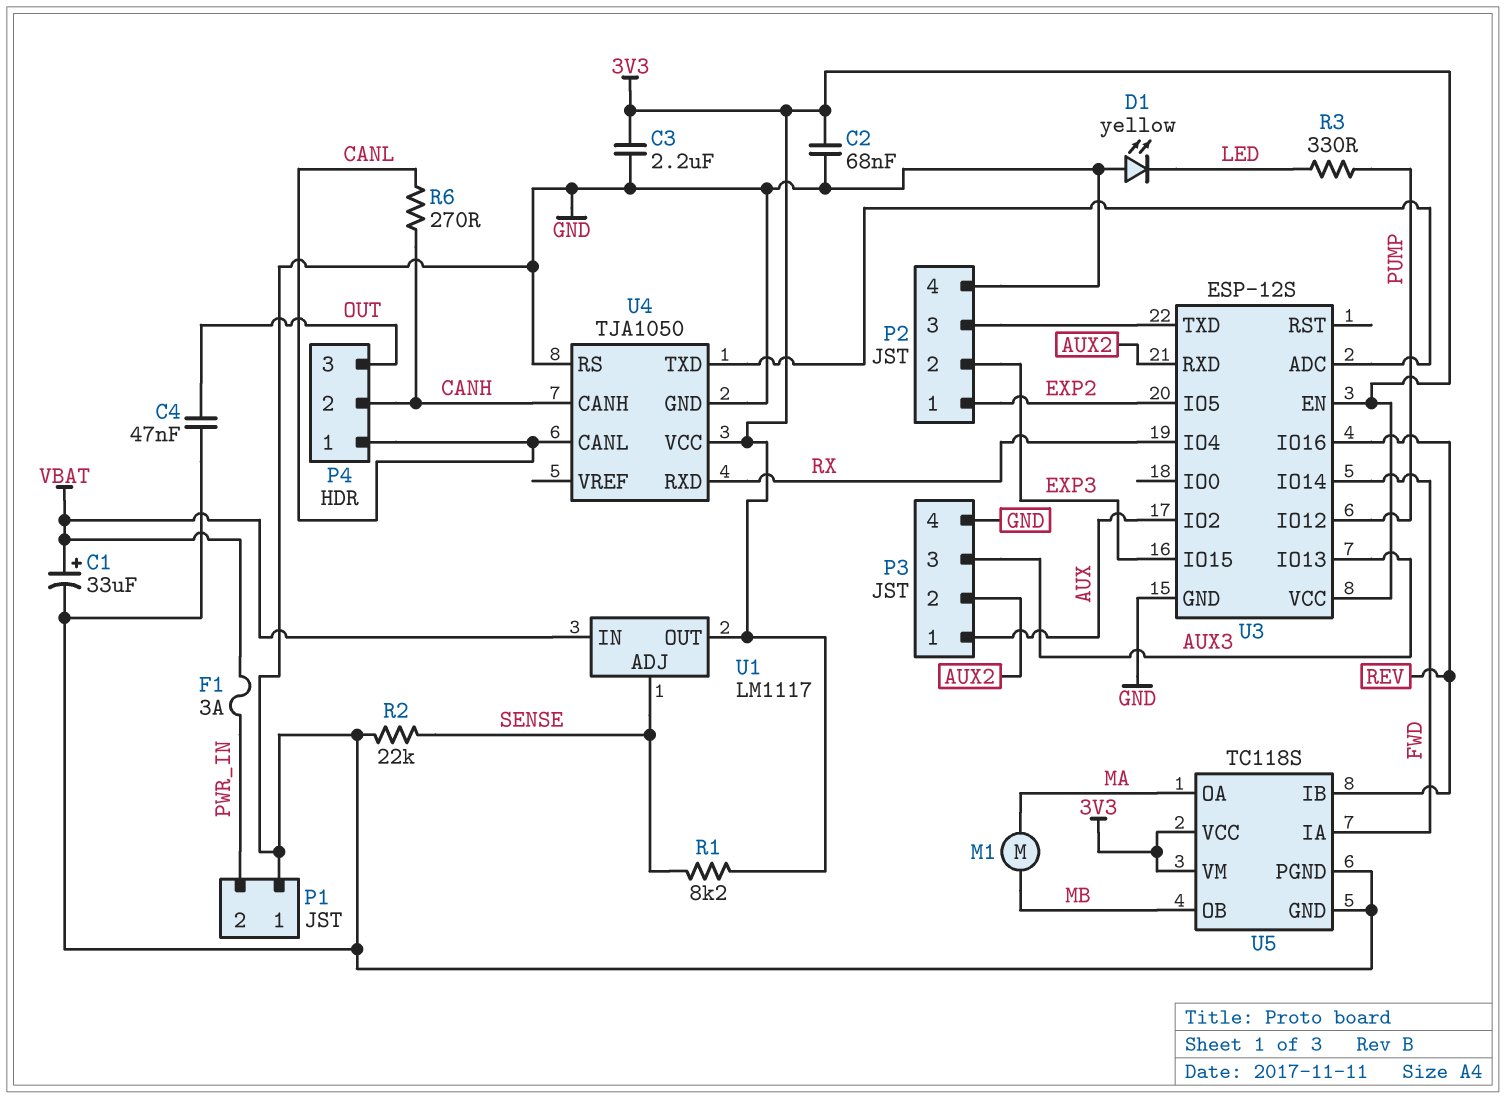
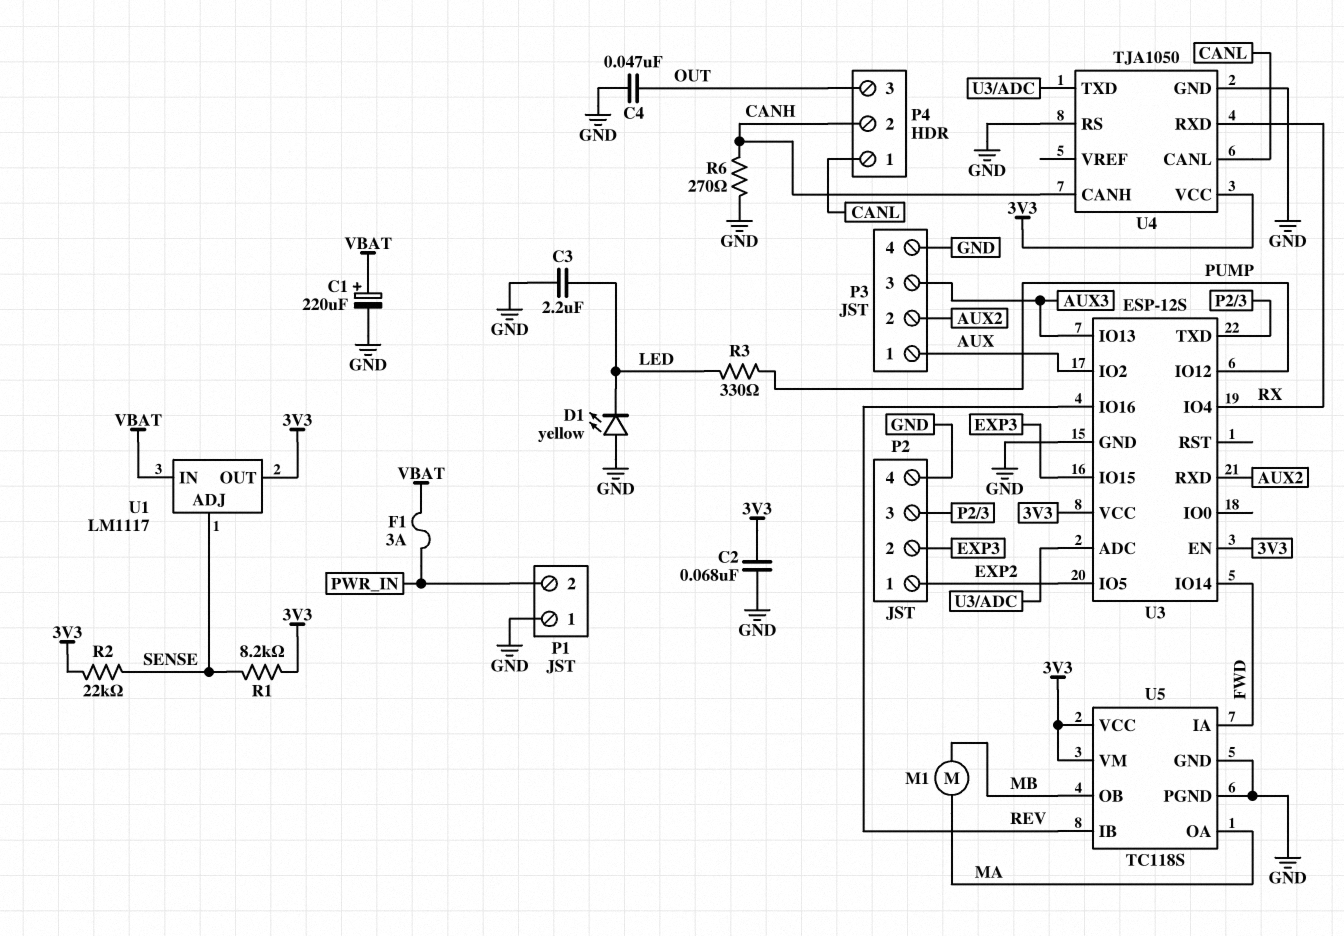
C1: 33uF (plus VBAT, minus GND) -> 220uF (plus VBAT, minus GND)
C3: 2.2uF (3V3, GND) -> 2.2uF (GND, LED)
R2: 22k (GND, SENSE) -> 22k (3V3, SENSE)
R6: 270 (CANH, CANL) -> 270 (CANH, GND)

